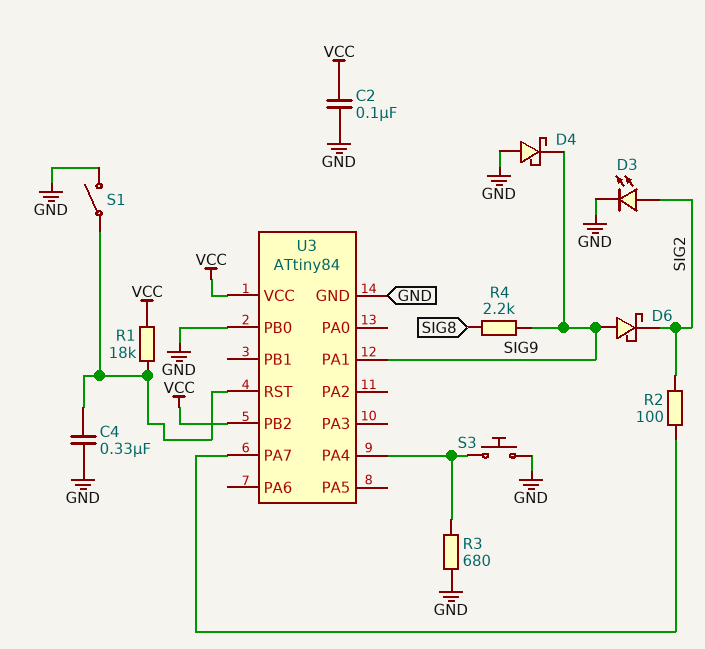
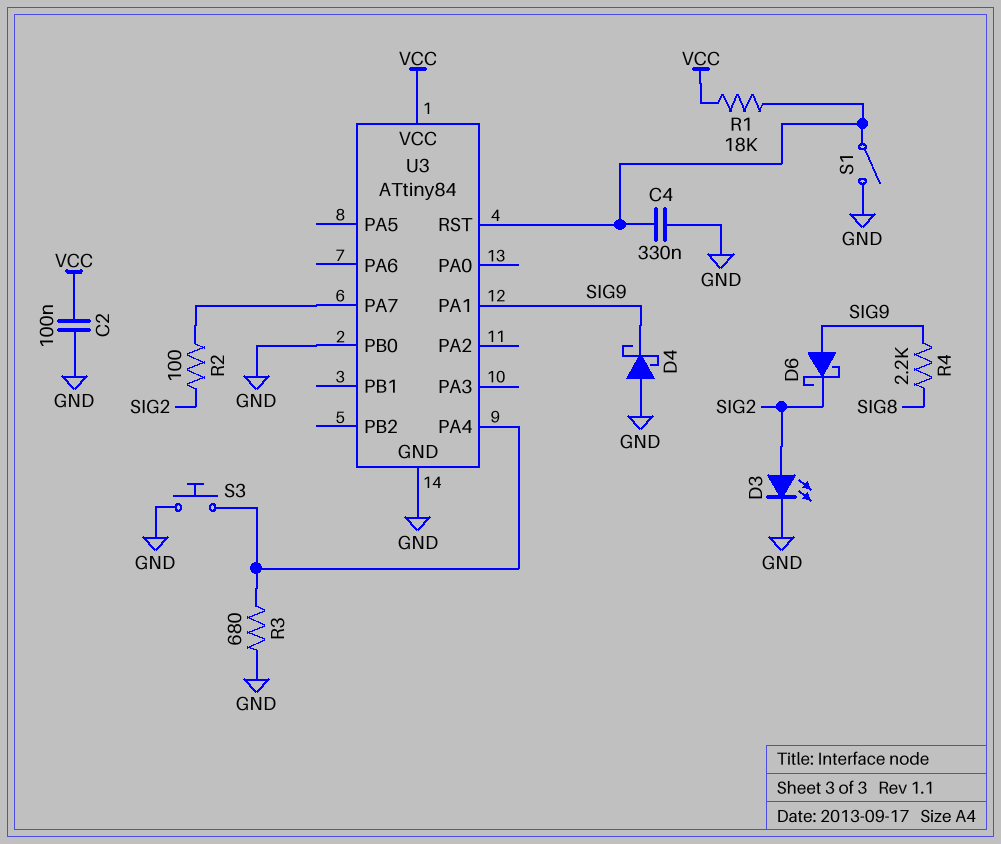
U3 pin PB2: VCC -> none

